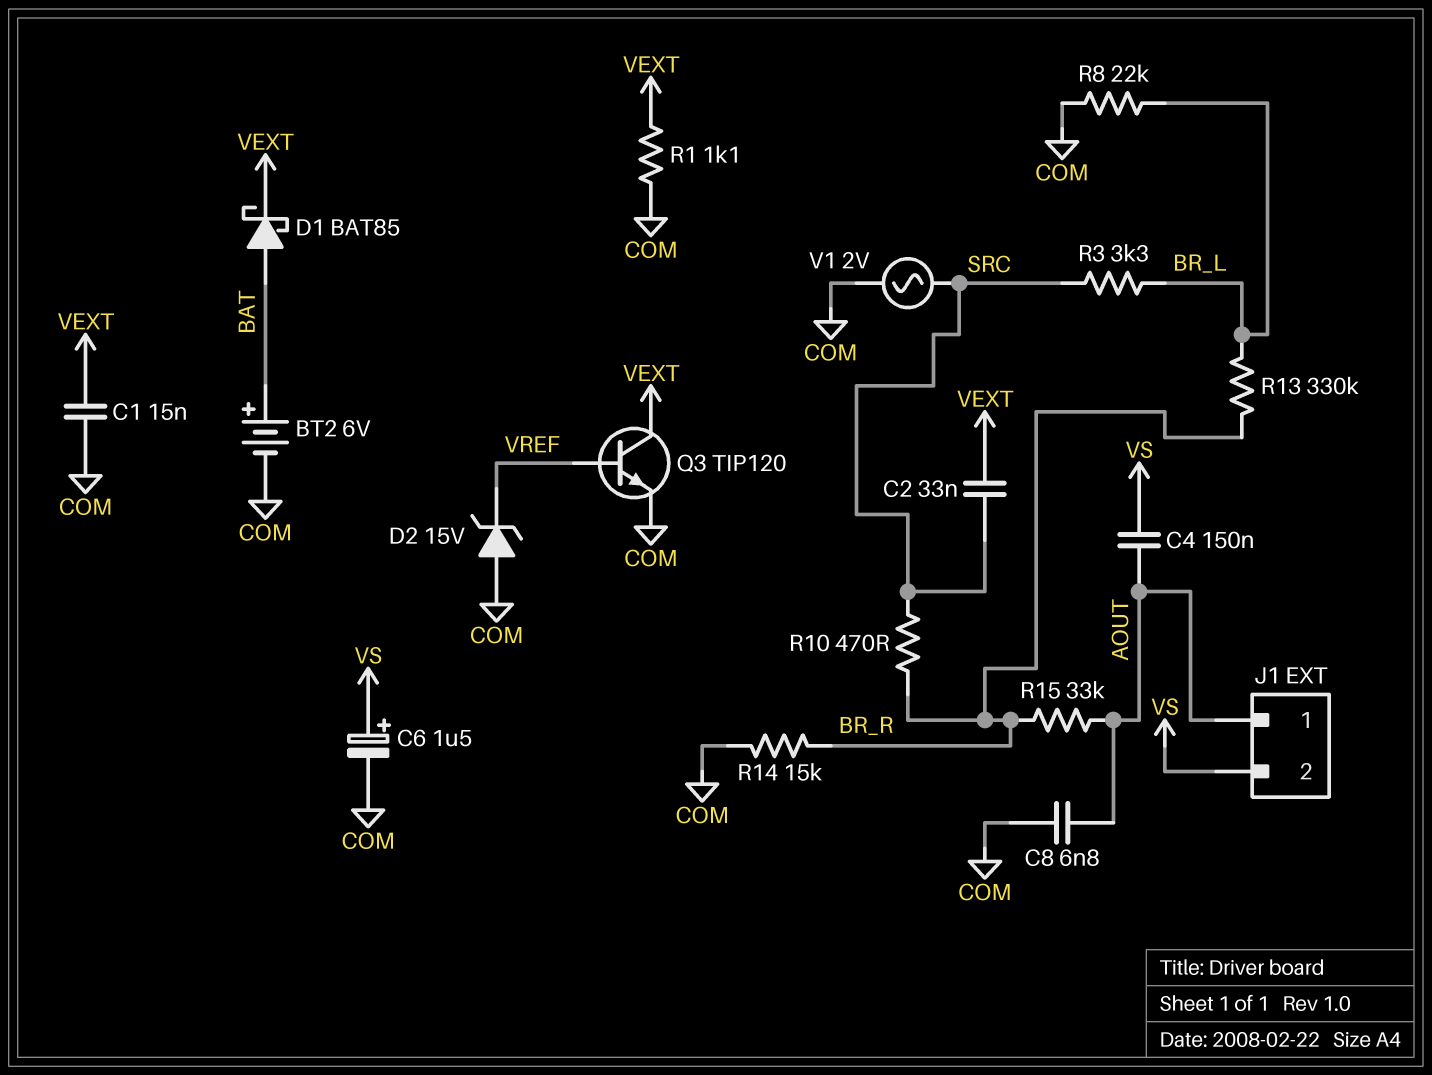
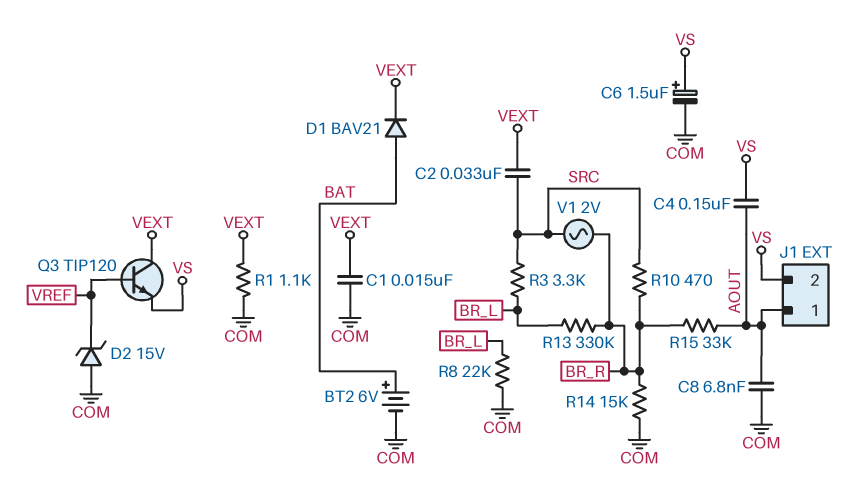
D1: schottky BAT85 (A BAT, K VEXT) -> diode BAV21 (A BAT, K VEXT)
Q3: NPN TIP120 (B VREF, C VEXT, E COM) -> NPN TIP120 (B VREF, C VEXT, E VS)
V1: AC 2V (COM, SRC) -> AC 2V (BR_R, SRC)

